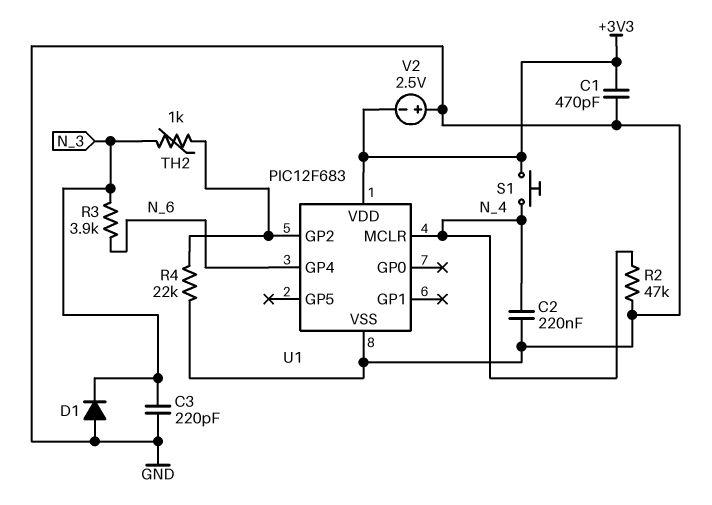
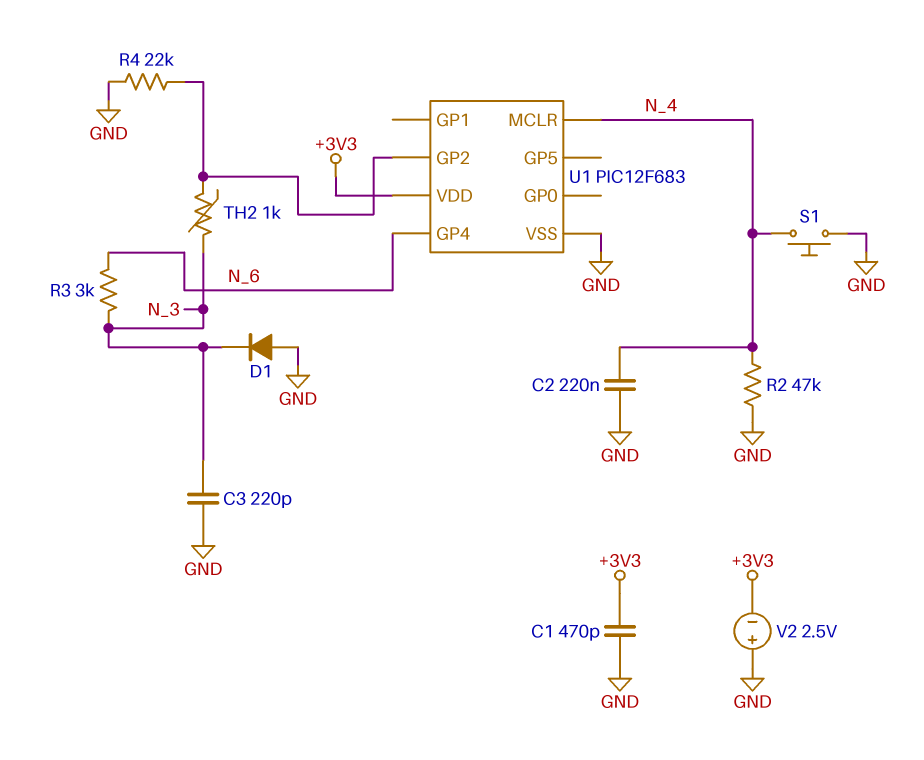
R3: 3.9k (N_3, N_6) -> 3k (N_3, N_6)
S1: button (+3V3, N_4) -> button (GND, N_4)

